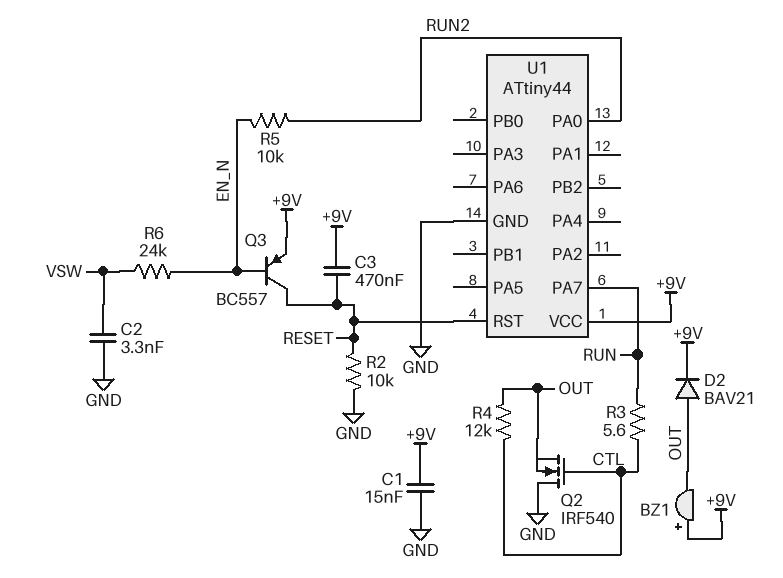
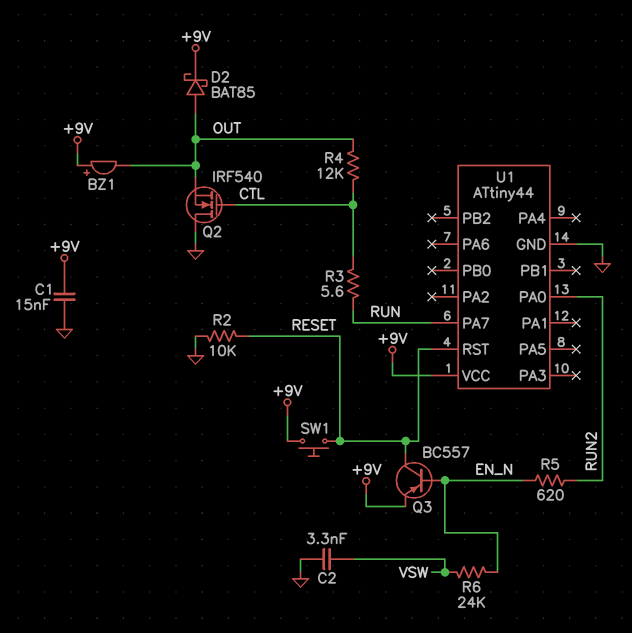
C3: 470nF (+9V, RESET) -> none
D2: diode BAV21 (A OUT, K +9V) -> schottky BAT85 (A OUT, K +9V)
R5: 10k (EN_N, RUN2) -> 620 (EN_N, RUN2)
SW1: none -> button (+9V, RESET)

